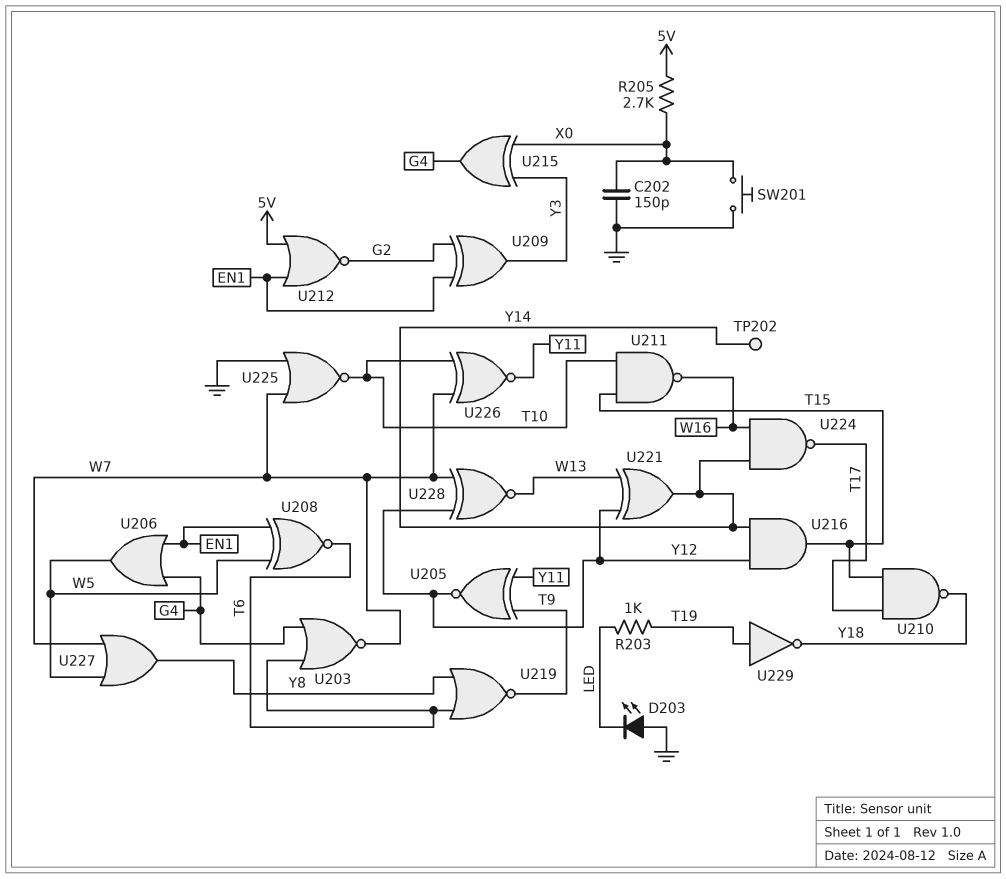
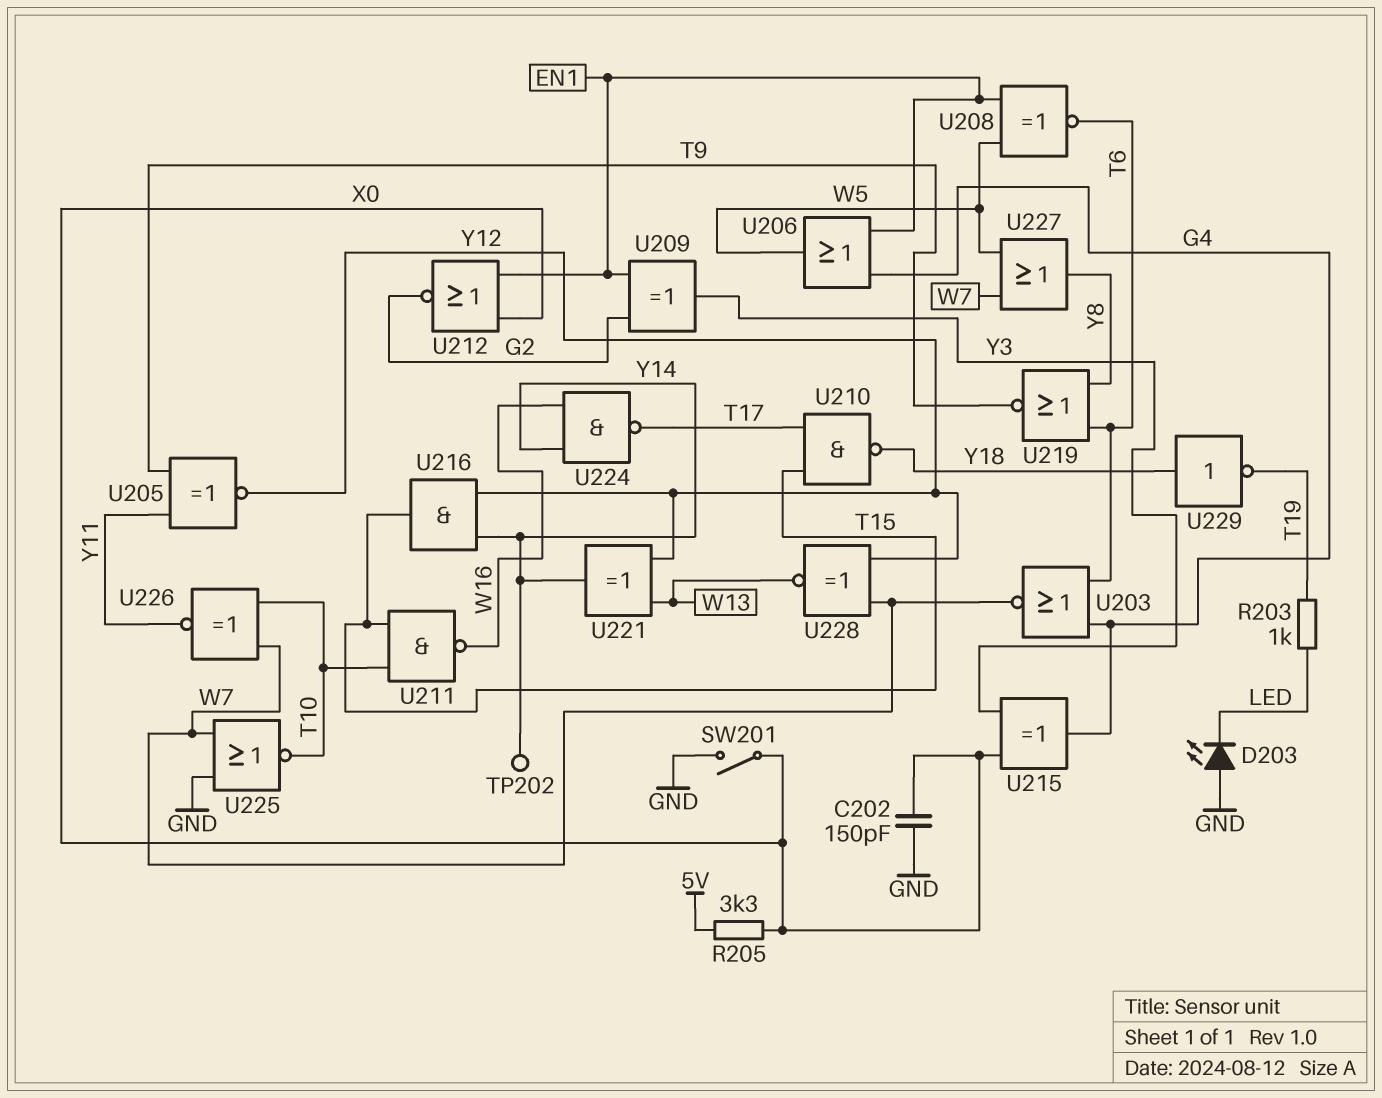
R205: 2.7k (5V, X0) -> 3.3k (5V, X0)
SW201: button (GND, X0) -> switch (GND, X0)
U212: NOR (in 5V, in EN1, out G2) -> NOR (in EN1, in X0, out G2)
U229: NOT (in T19, out Y18) -> NOT (in Y18, out T19)

